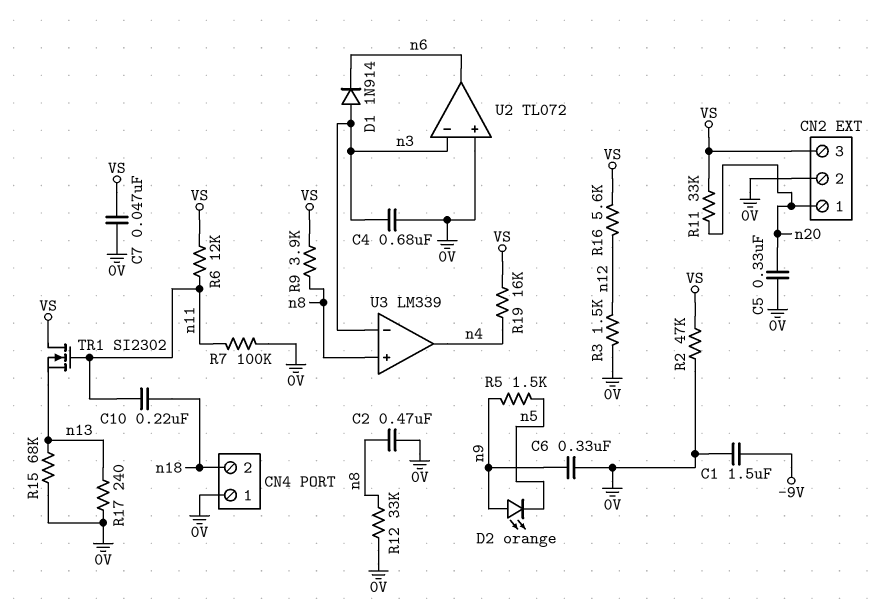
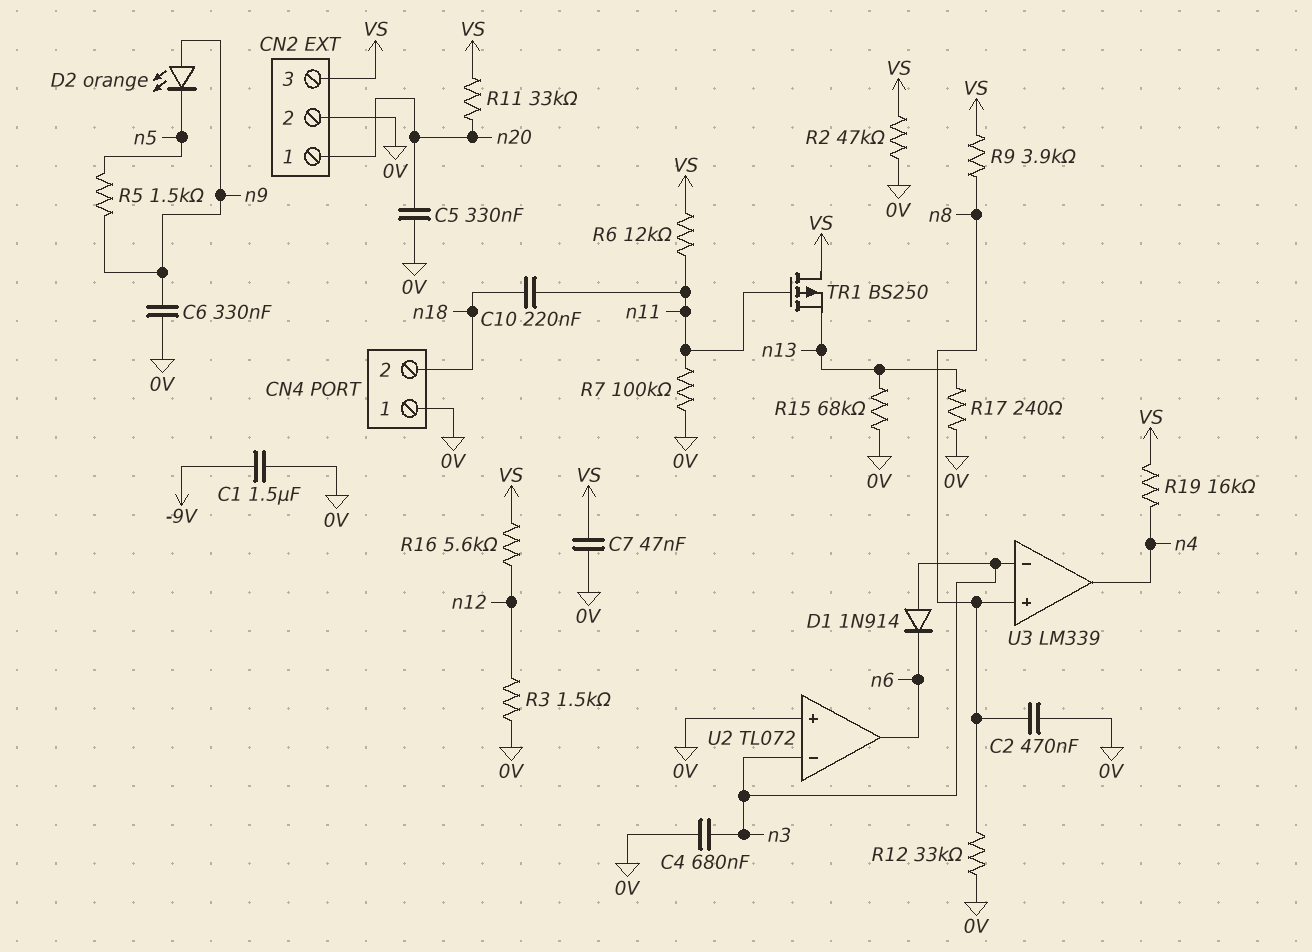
TR1: NMOS SI2302 (G n11, D VS, S n13) -> PMOS BS250 (G n11, D VS, S n13)

